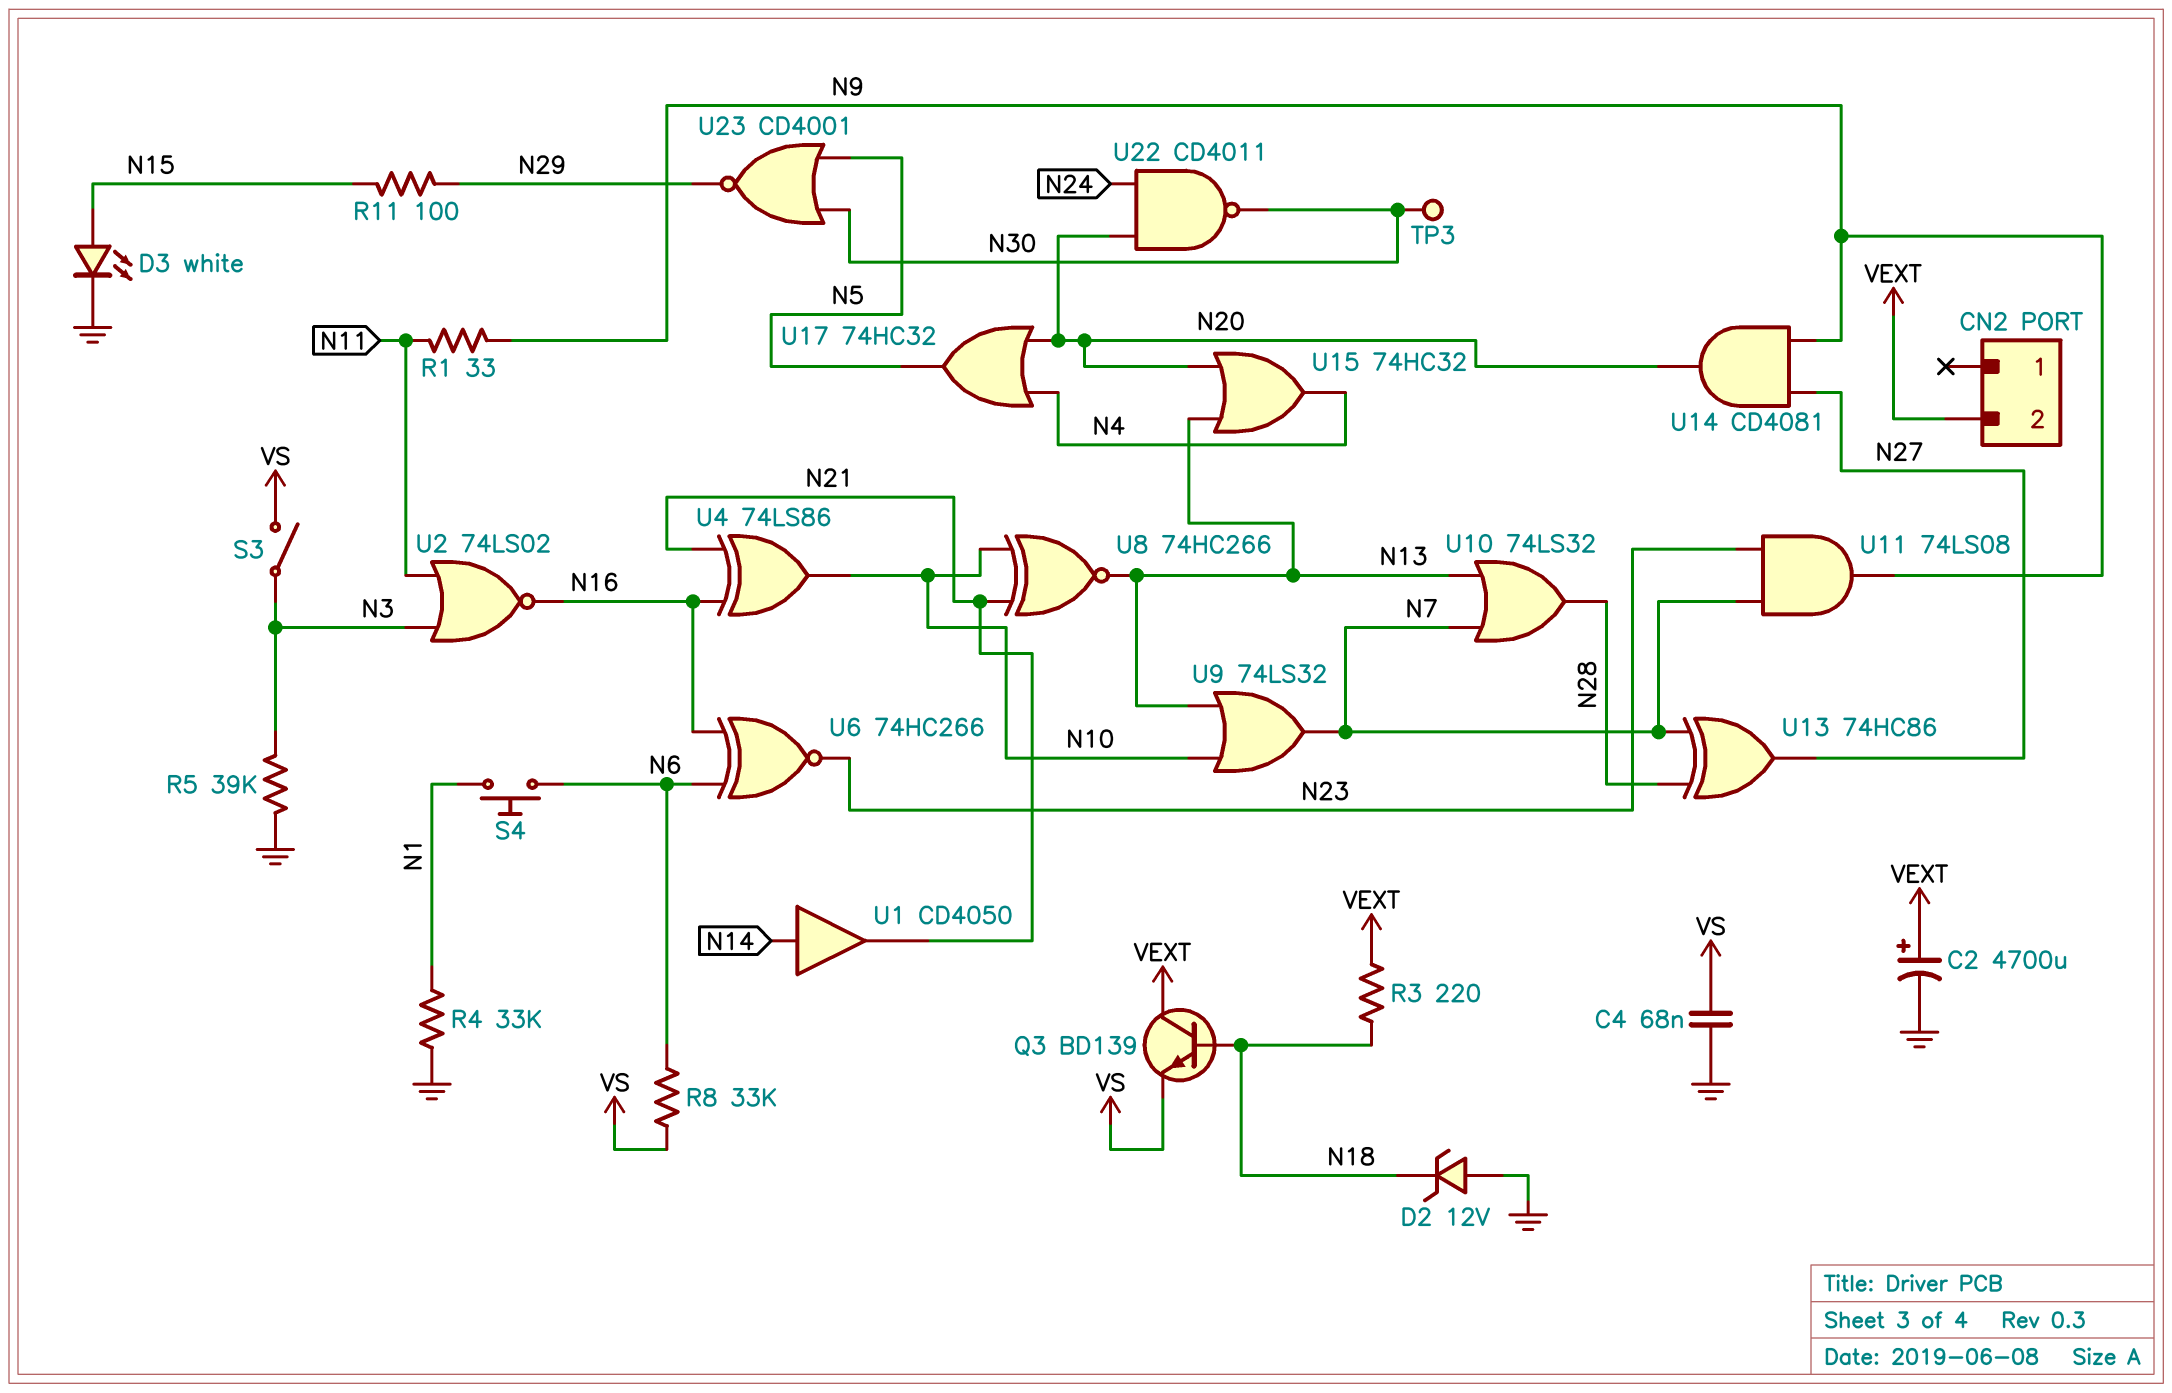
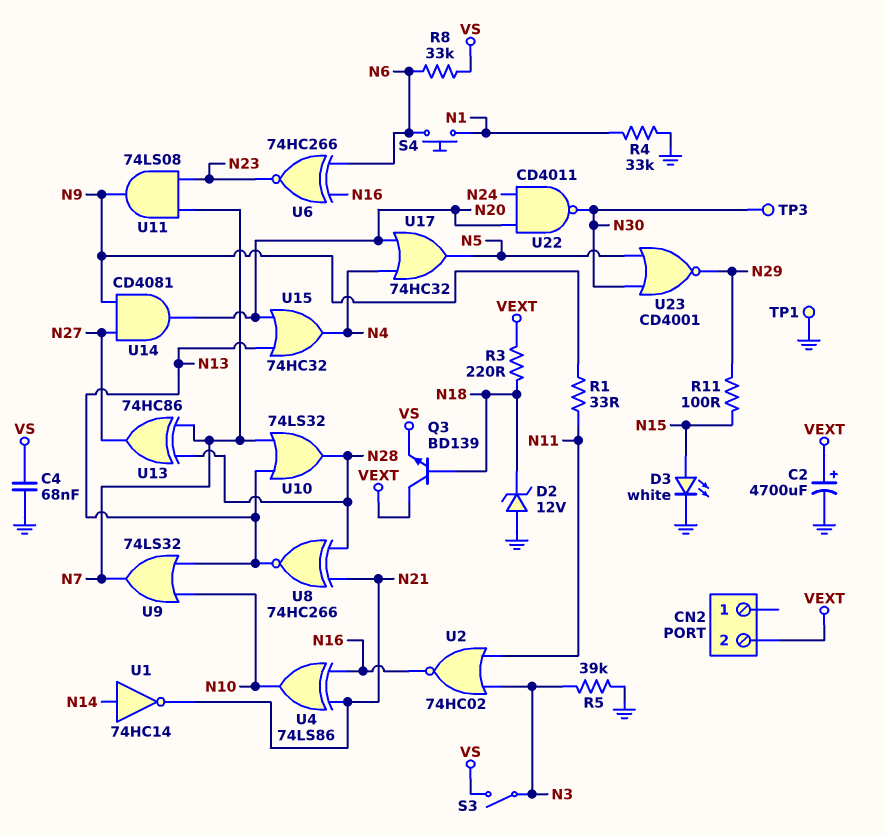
TP1: none -> test point (GND)
U1: buffer CD4050 (in N14, out N21) -> NOT 74HC14 (in N14, out N21)
U2: NOR 74LS02 (in N3, in N11, out N16) -> NOR 74HC02 (in N3, in N11, out N16)
U8: XNOR 74HC266 (in N10, in N21, out N13) -> XNOR 74HC266 (in N21, in N28, out N13)

